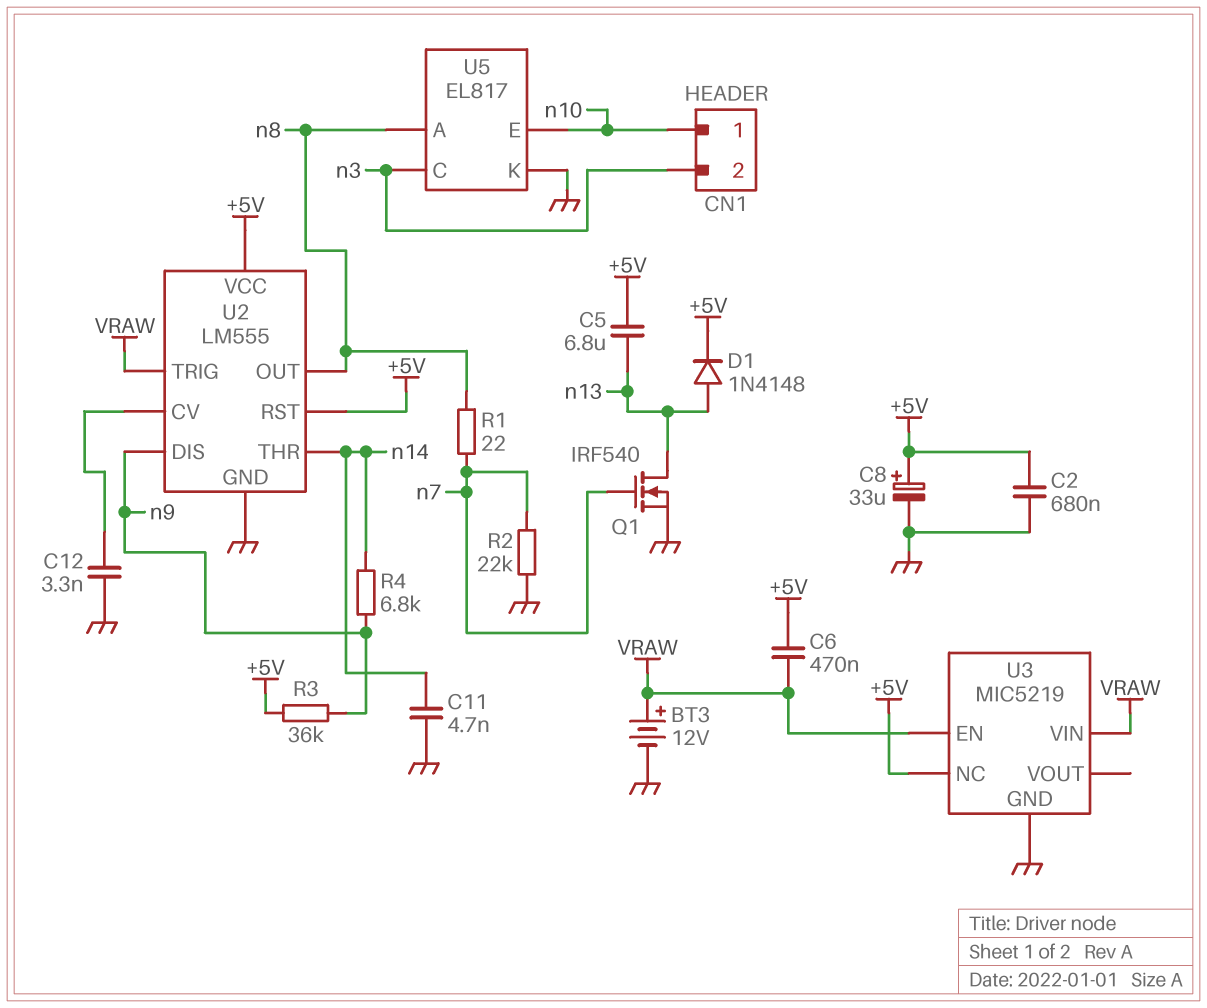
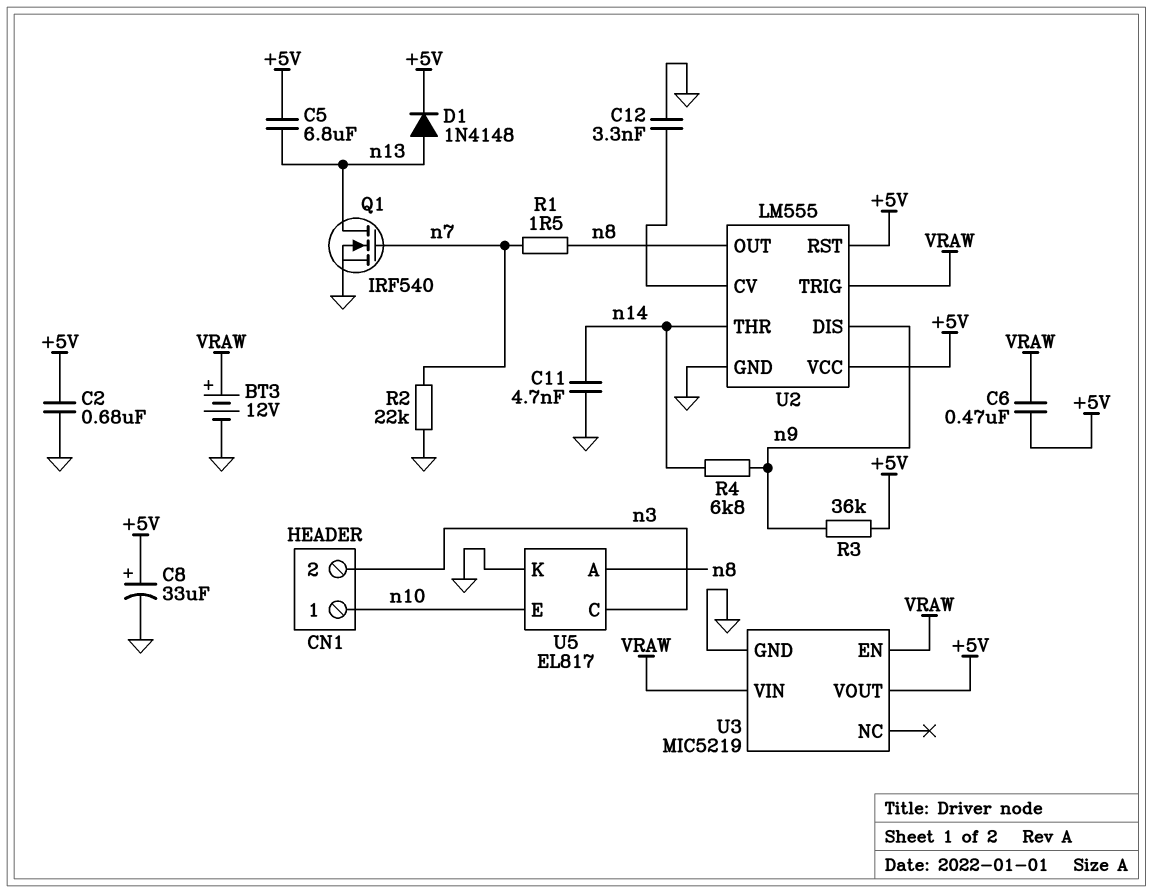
R1: 22 (n7, n8) -> 1.5 (n7, n8)
U3 pin NC: +5V -> none
U3 pin VOUT: none -> +5V

